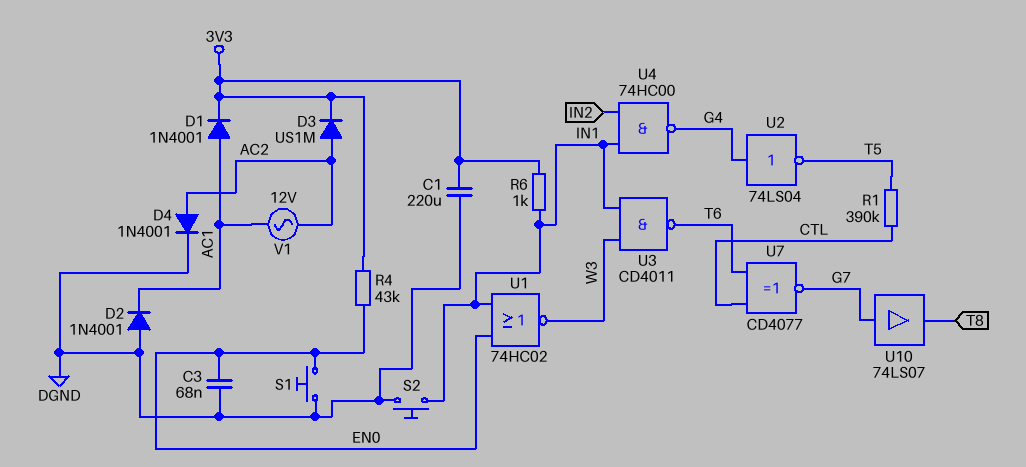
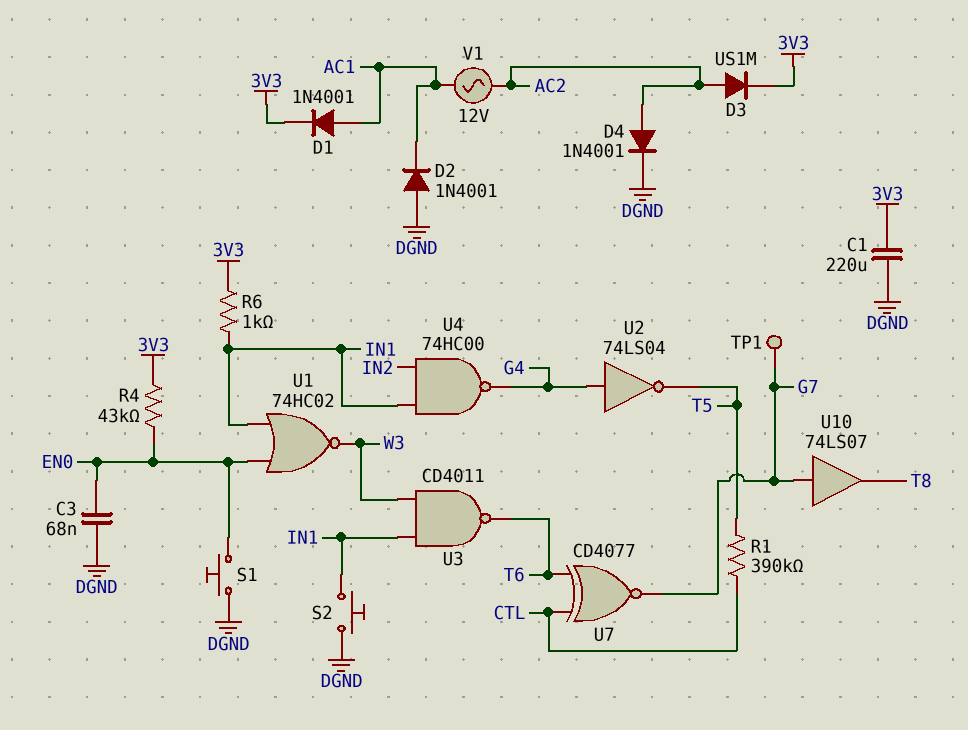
TP1: none -> test point (G7)

